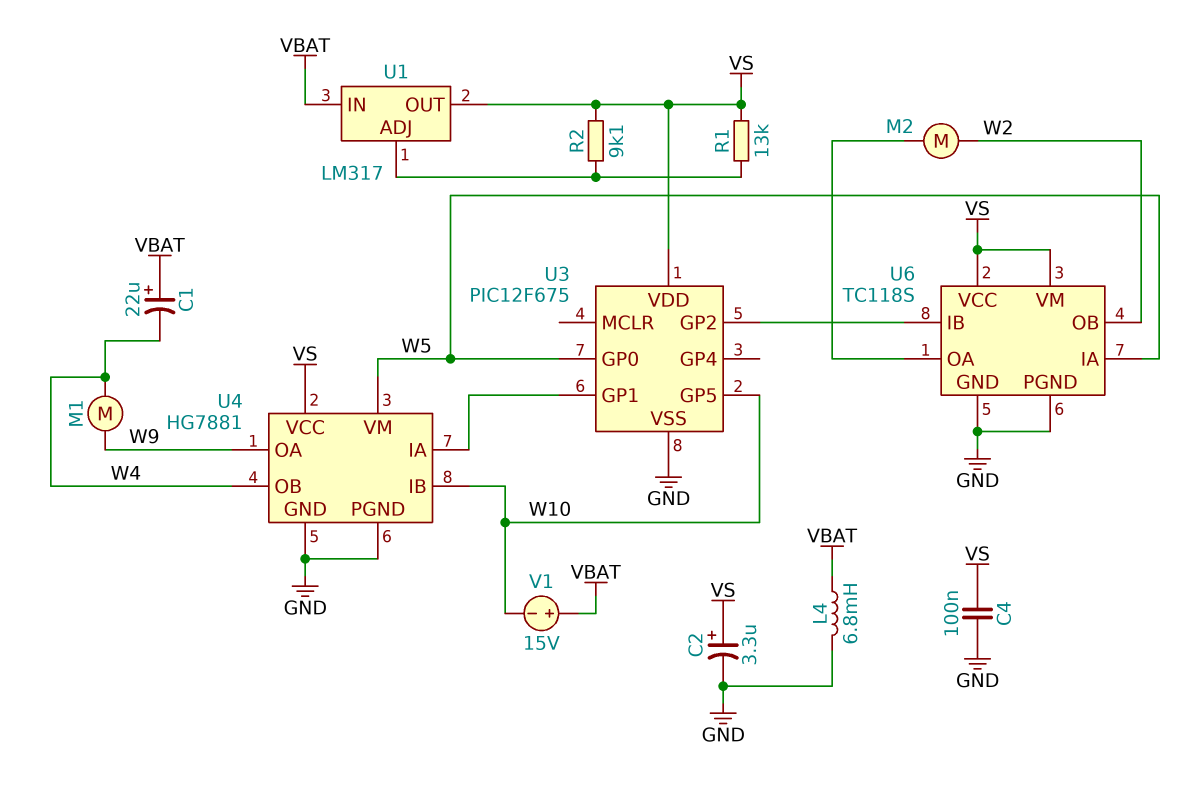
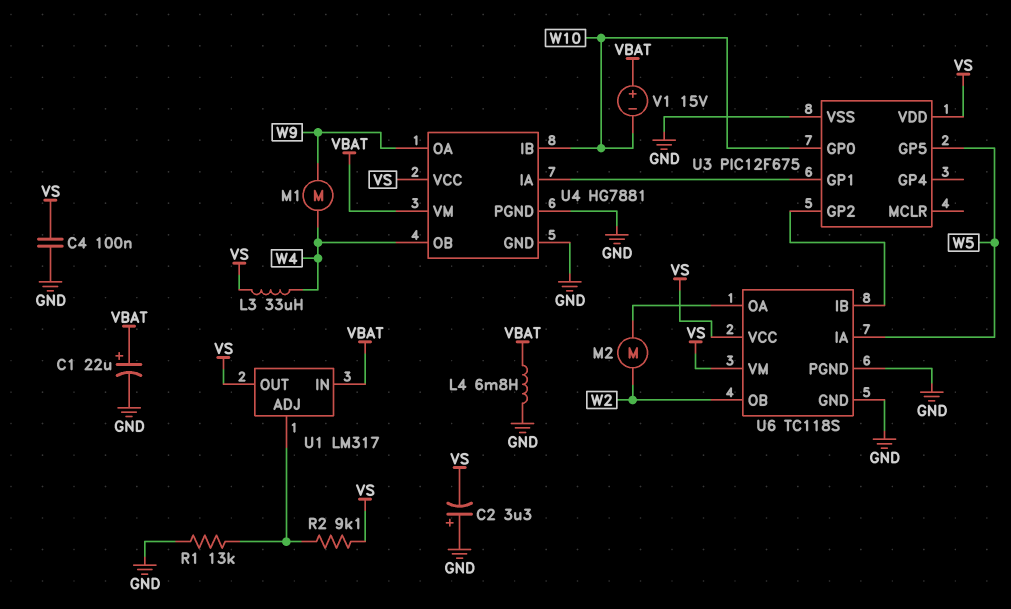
C1: 22uF (plus VBAT, minus W4) -> 22uF (plus VBAT, minus GND)
C2: 3.3uF (plus VS, minus GND) -> 3.3uF (plus GND, minus VS)
L3: none -> 33uH (VS, W4)
R1: 13k (U1/ADJ, VS) -> 13k (GND, U1/ADJ)
U3 pin GP0: W5 -> W10
U3 pin GP5: W10 -> W5
U4 pin VM: W5 -> VBAT

